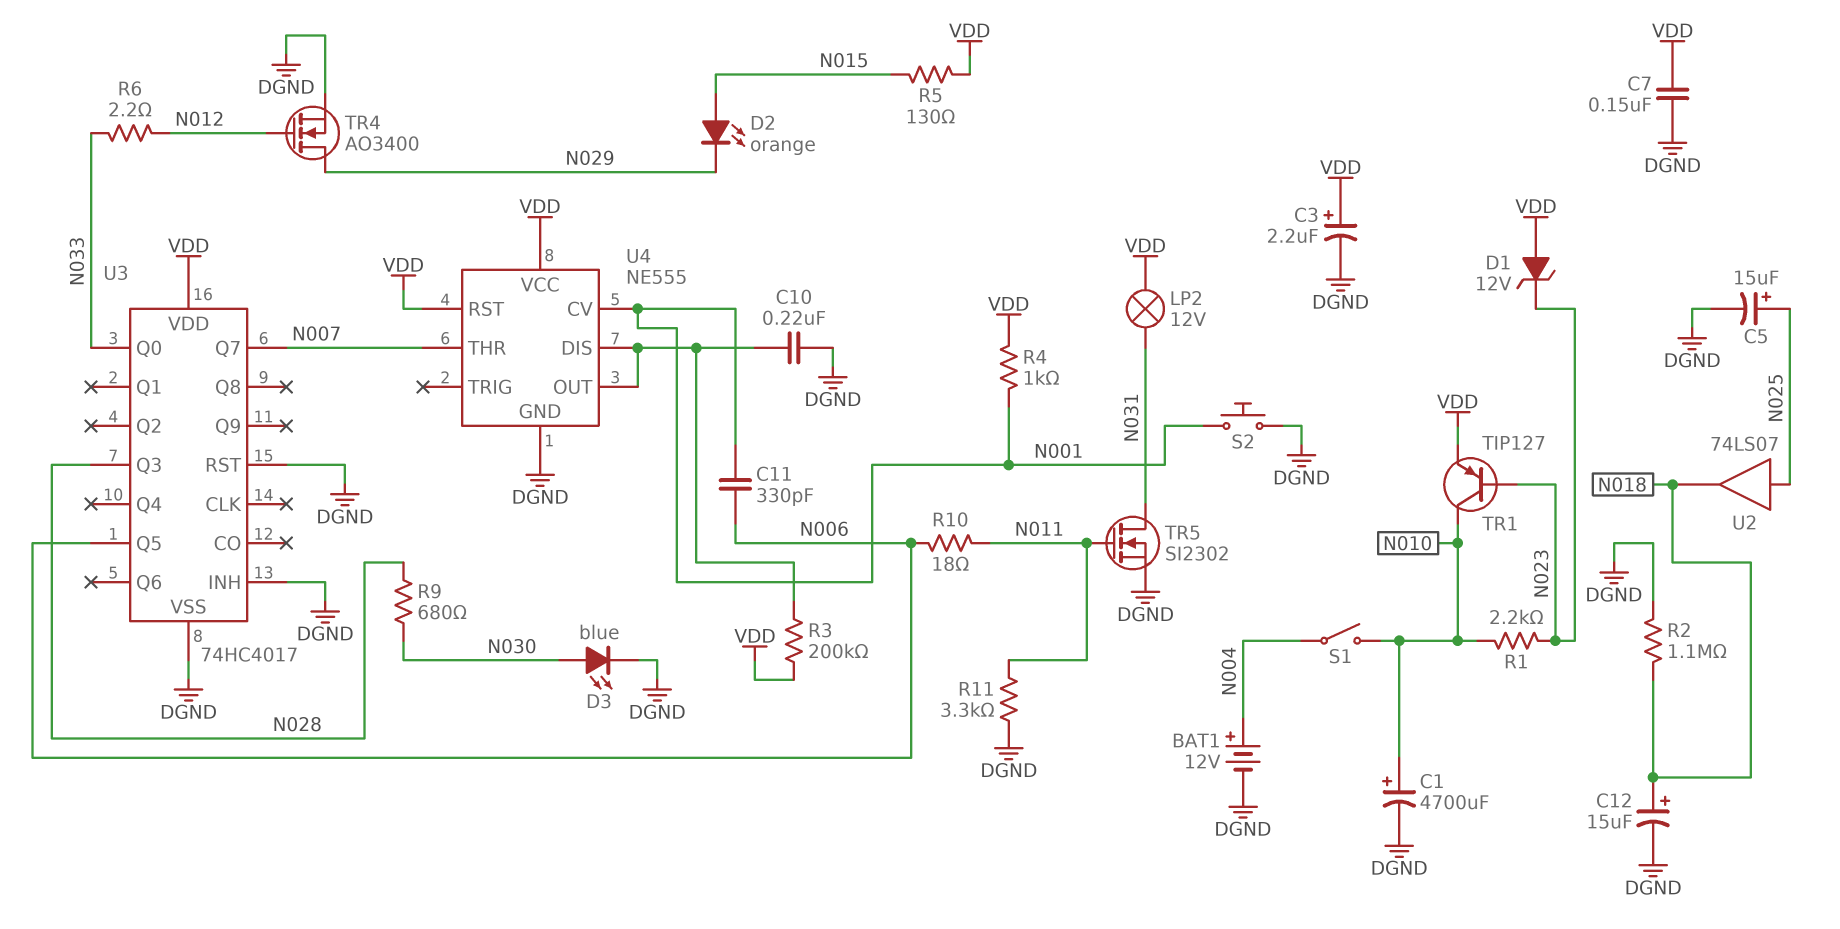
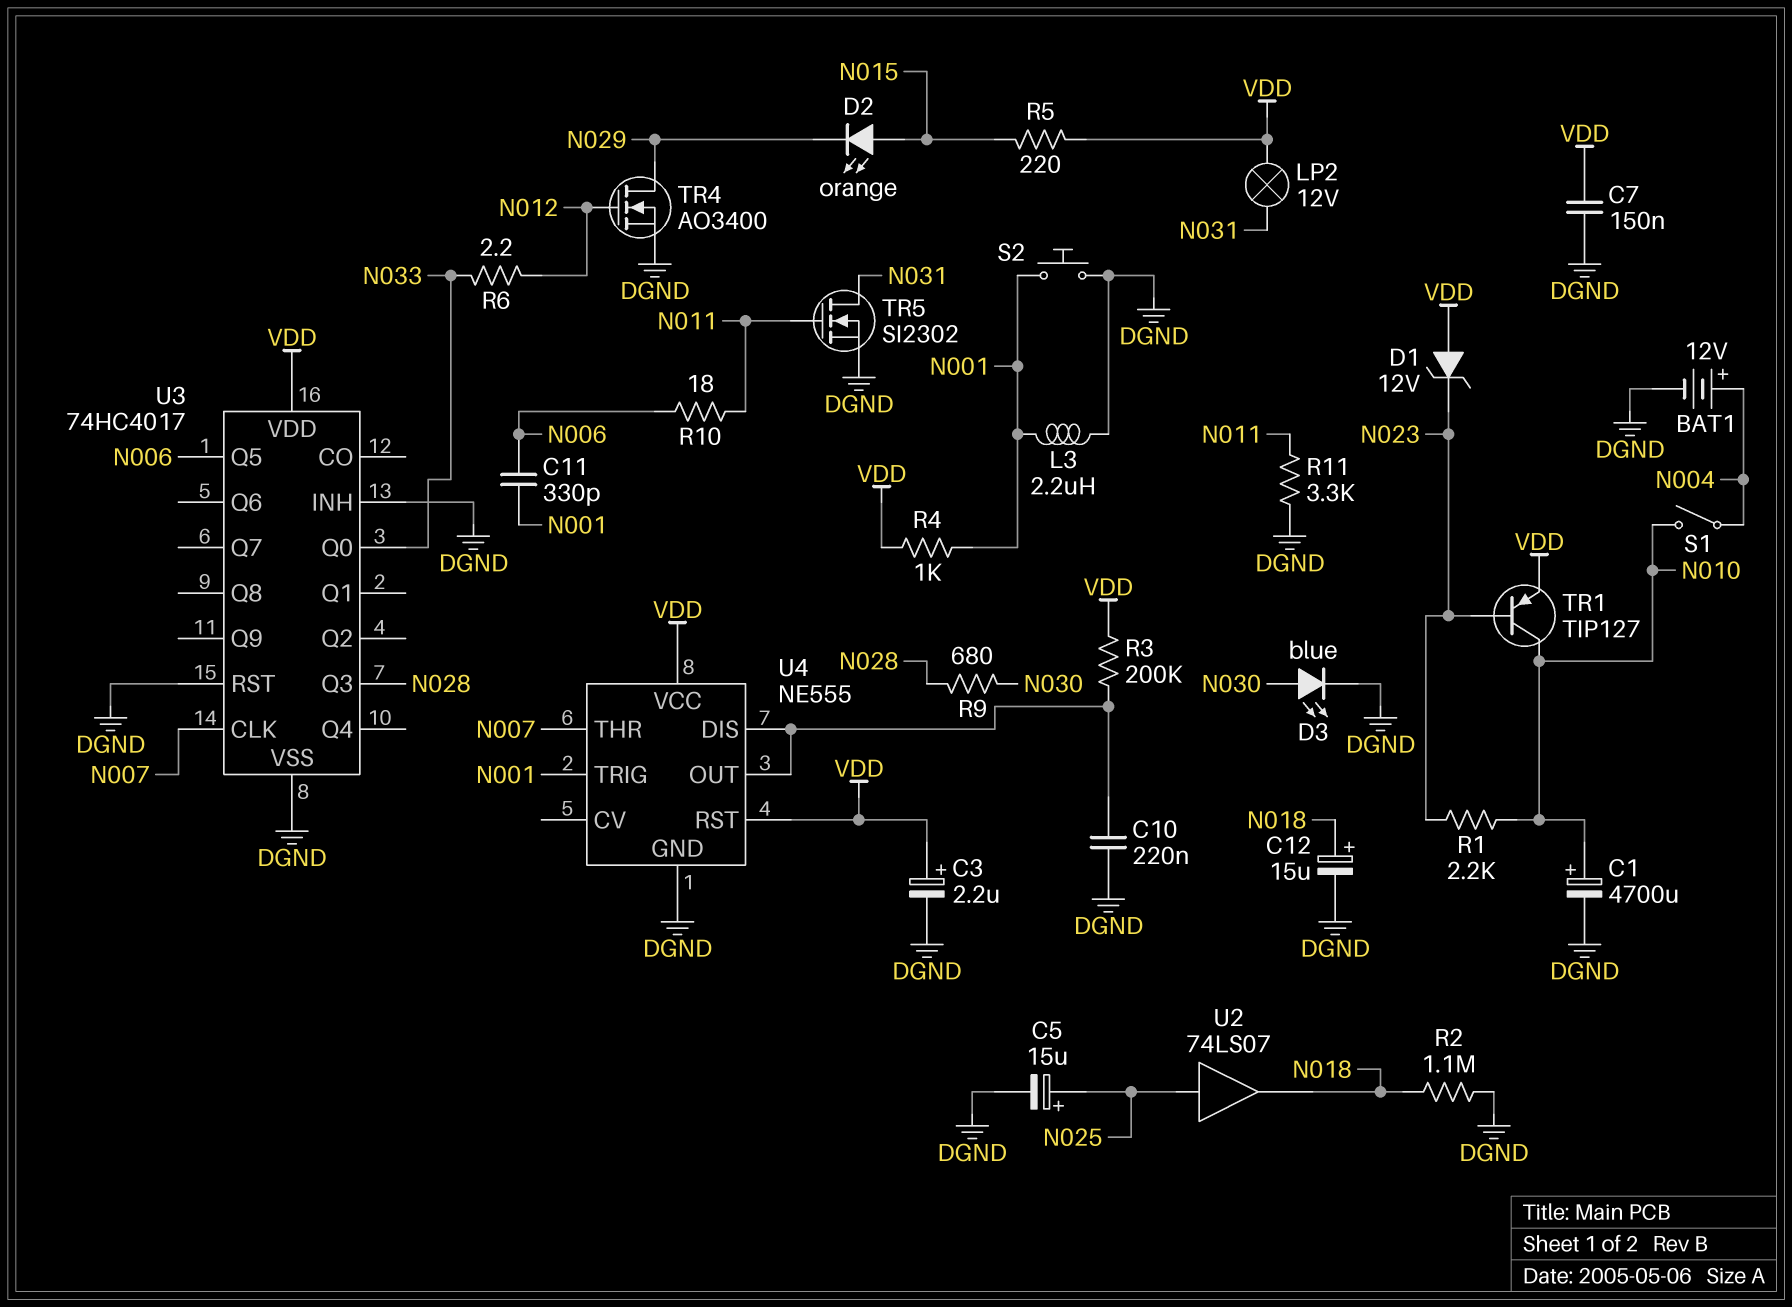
L3: none -> 2.2uH (DGND, N001)
R5: 130 (N015, VDD) -> 220 (N015, VDD)
U3 pin CLK: none -> N007
U3 pin Q7: N007 -> none
U4 pin CV: N001 -> none
U4 pin TRIG: none -> N001

